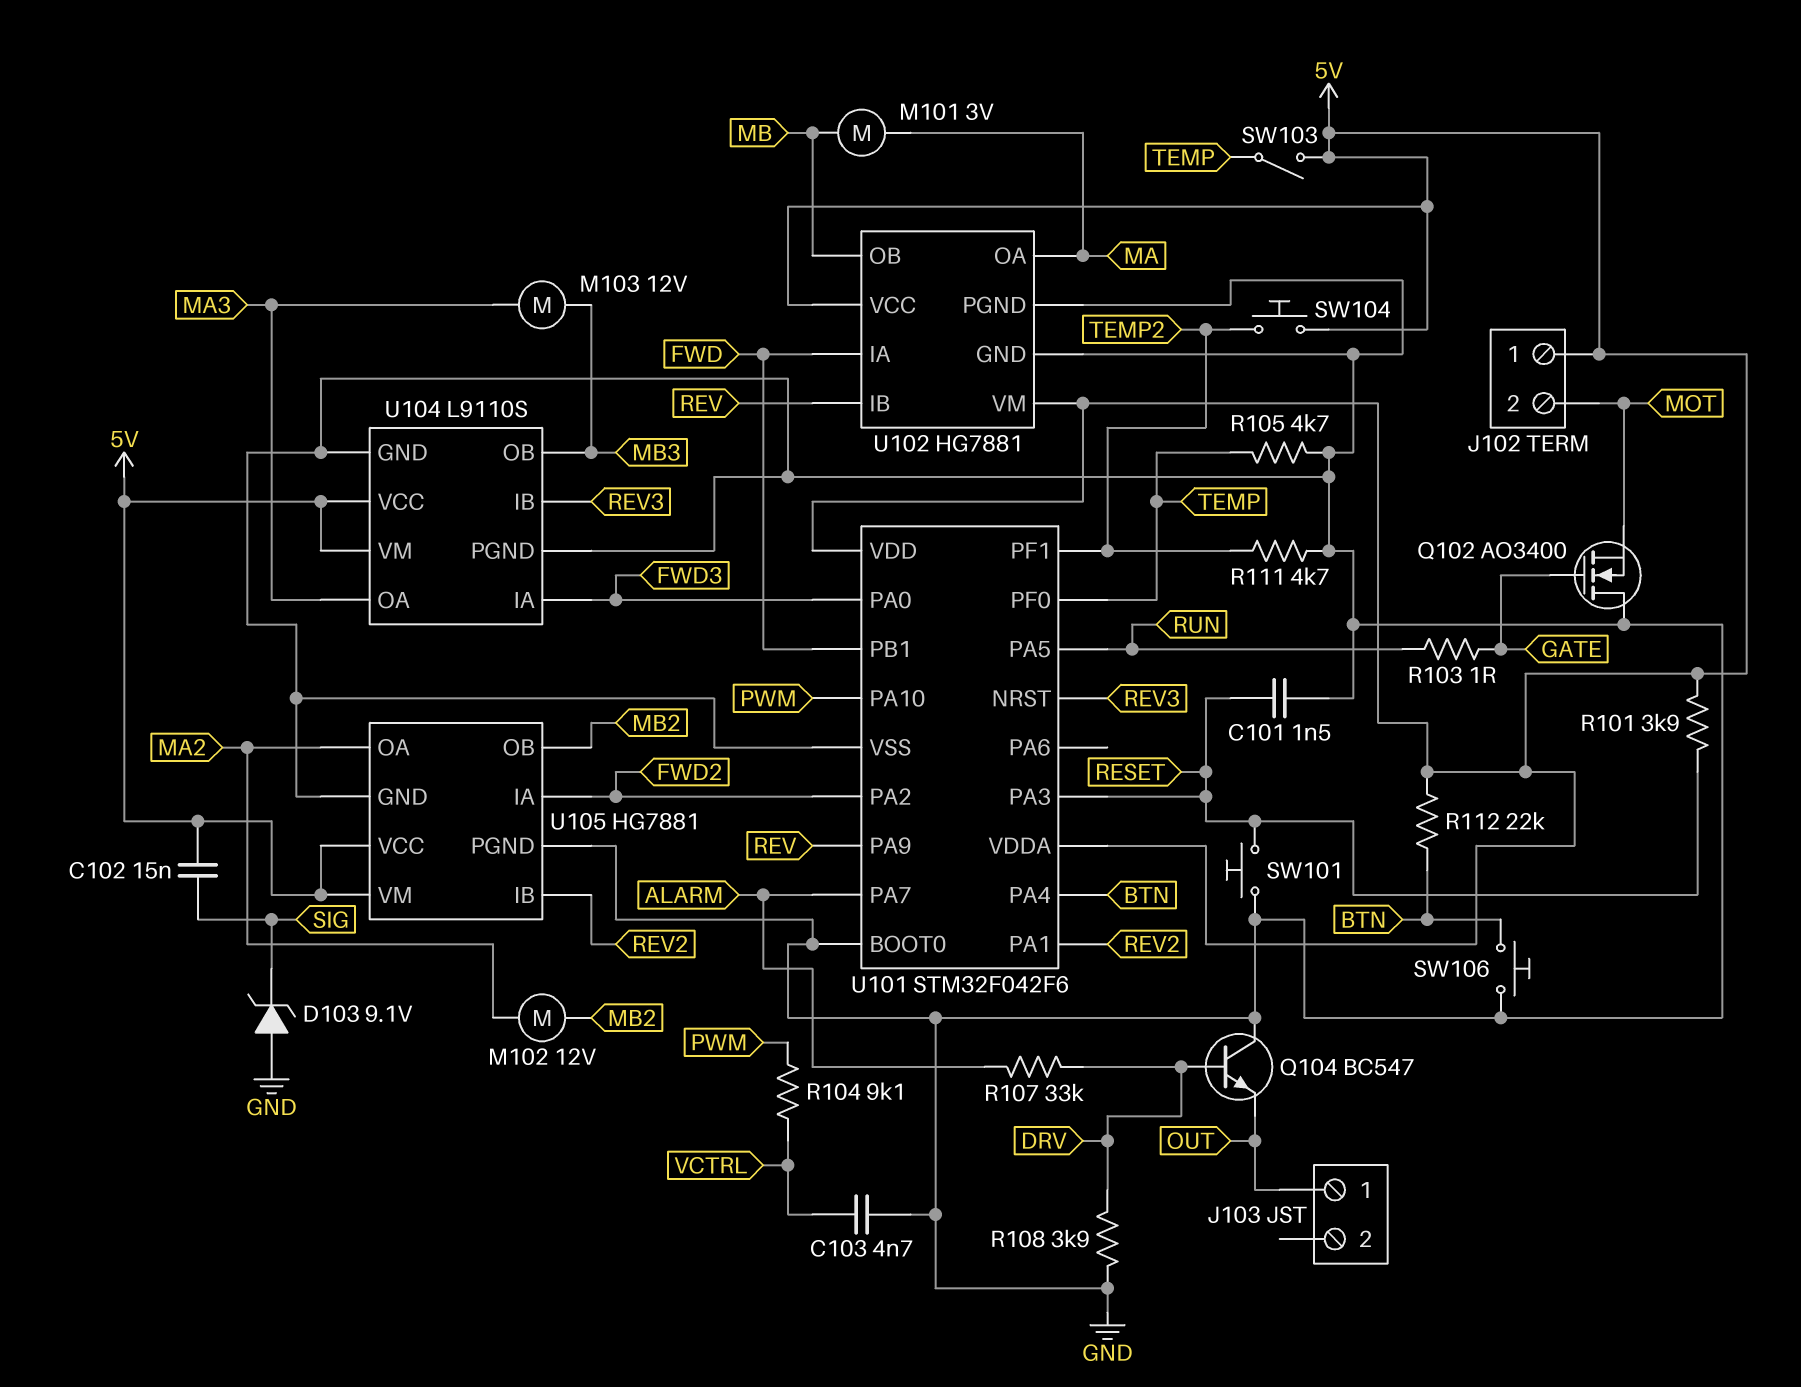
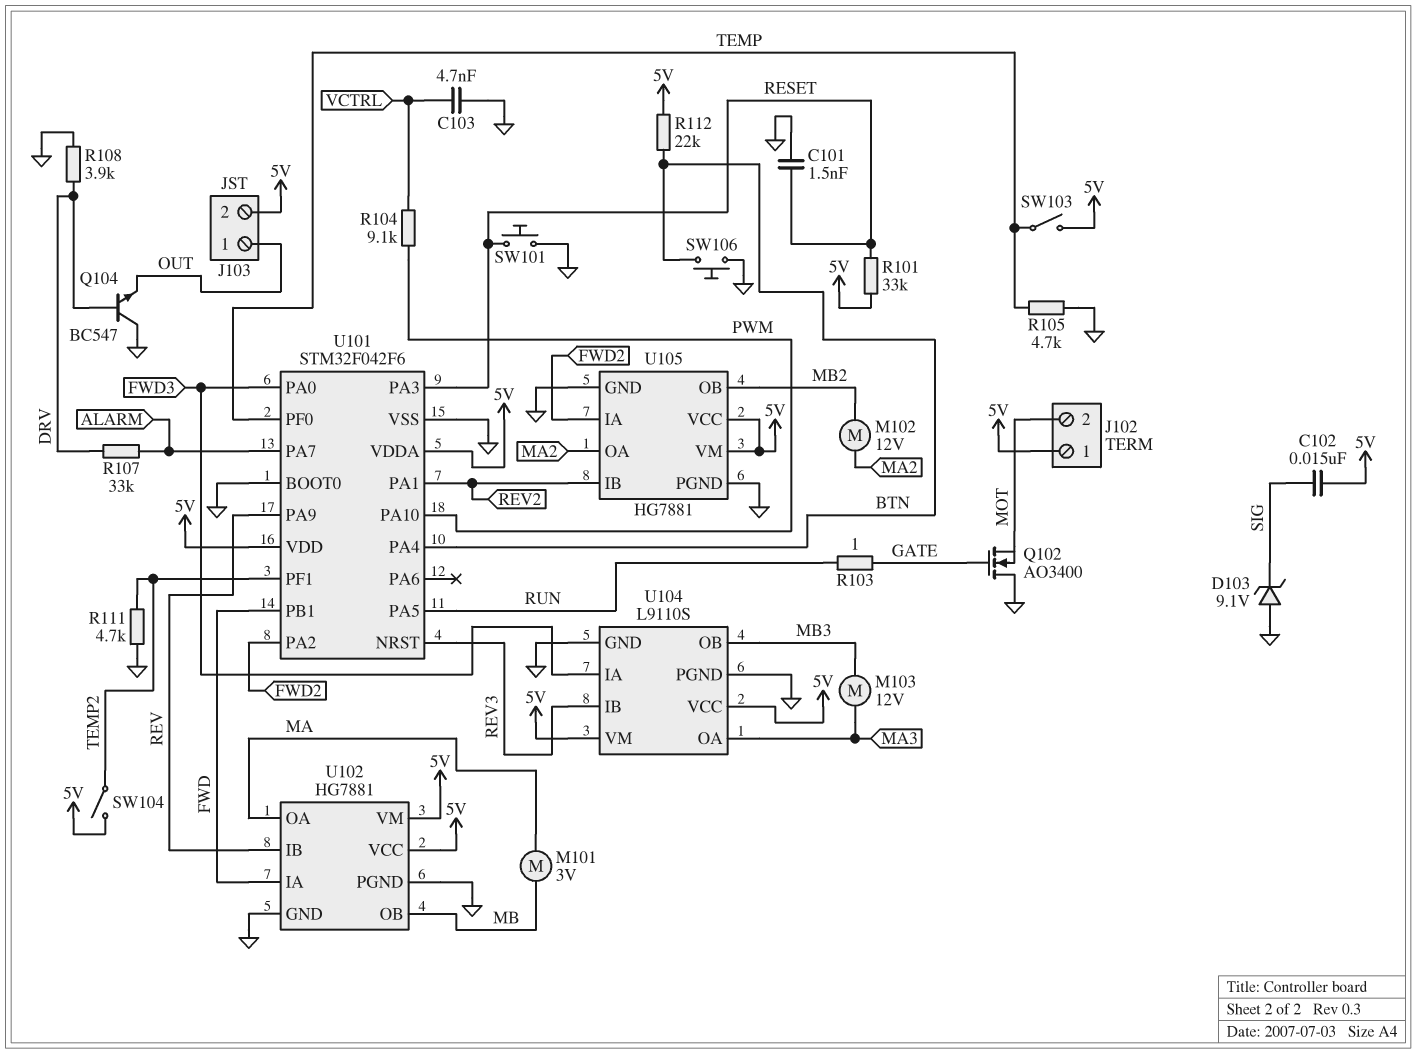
J103 pin 2: none -> 5V
R101: 3.9k (5V, RESET) -> 33k (5V, RESET)
SW104: button (5V, TEMP2) -> switch (5V, TEMP2)

